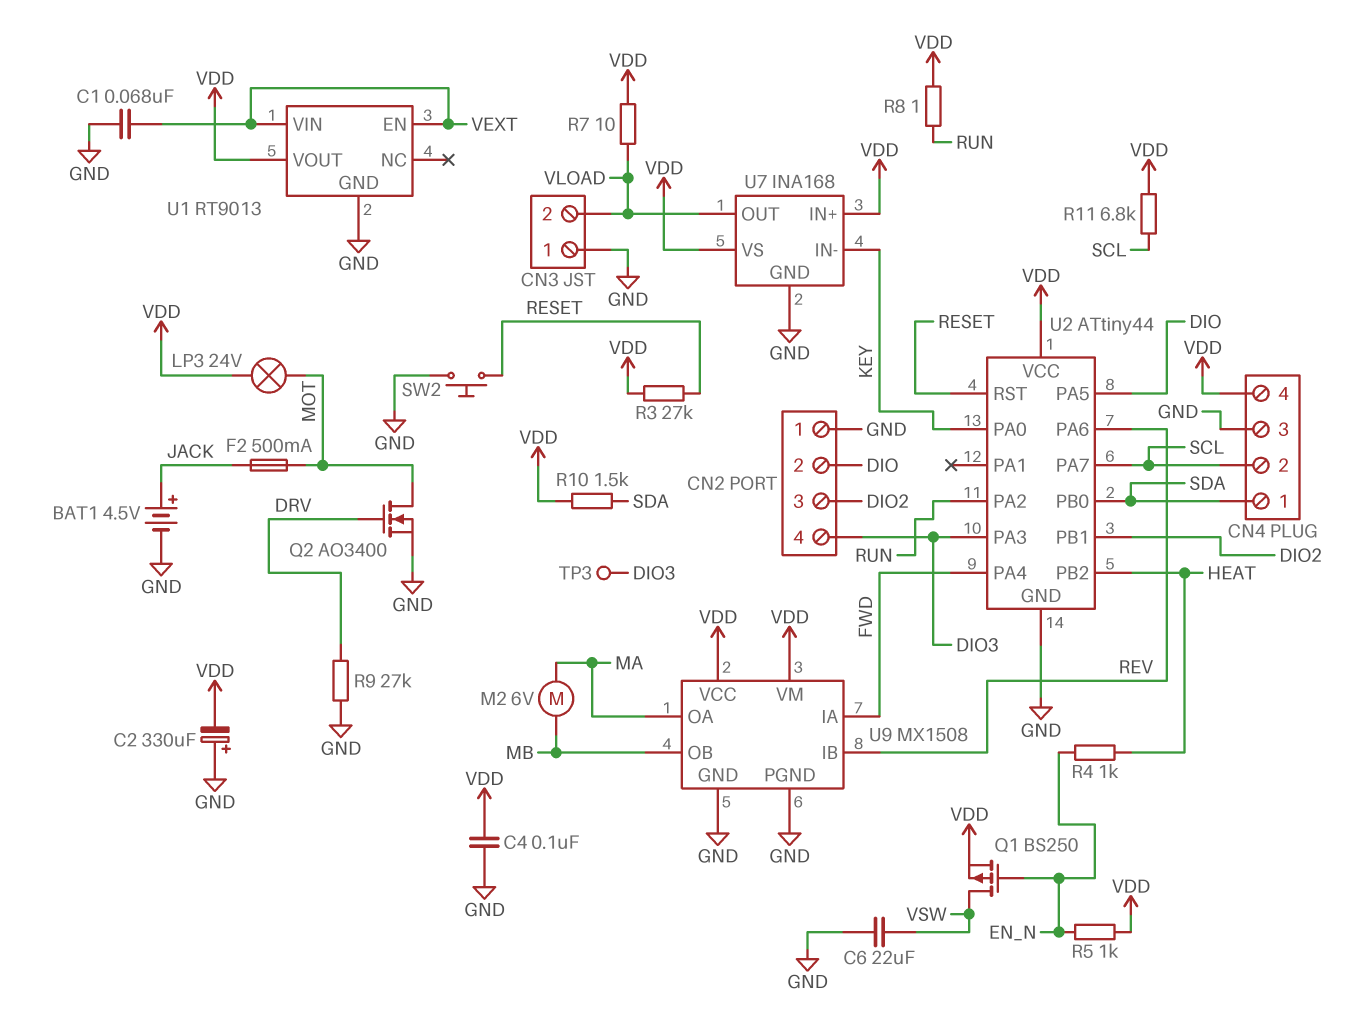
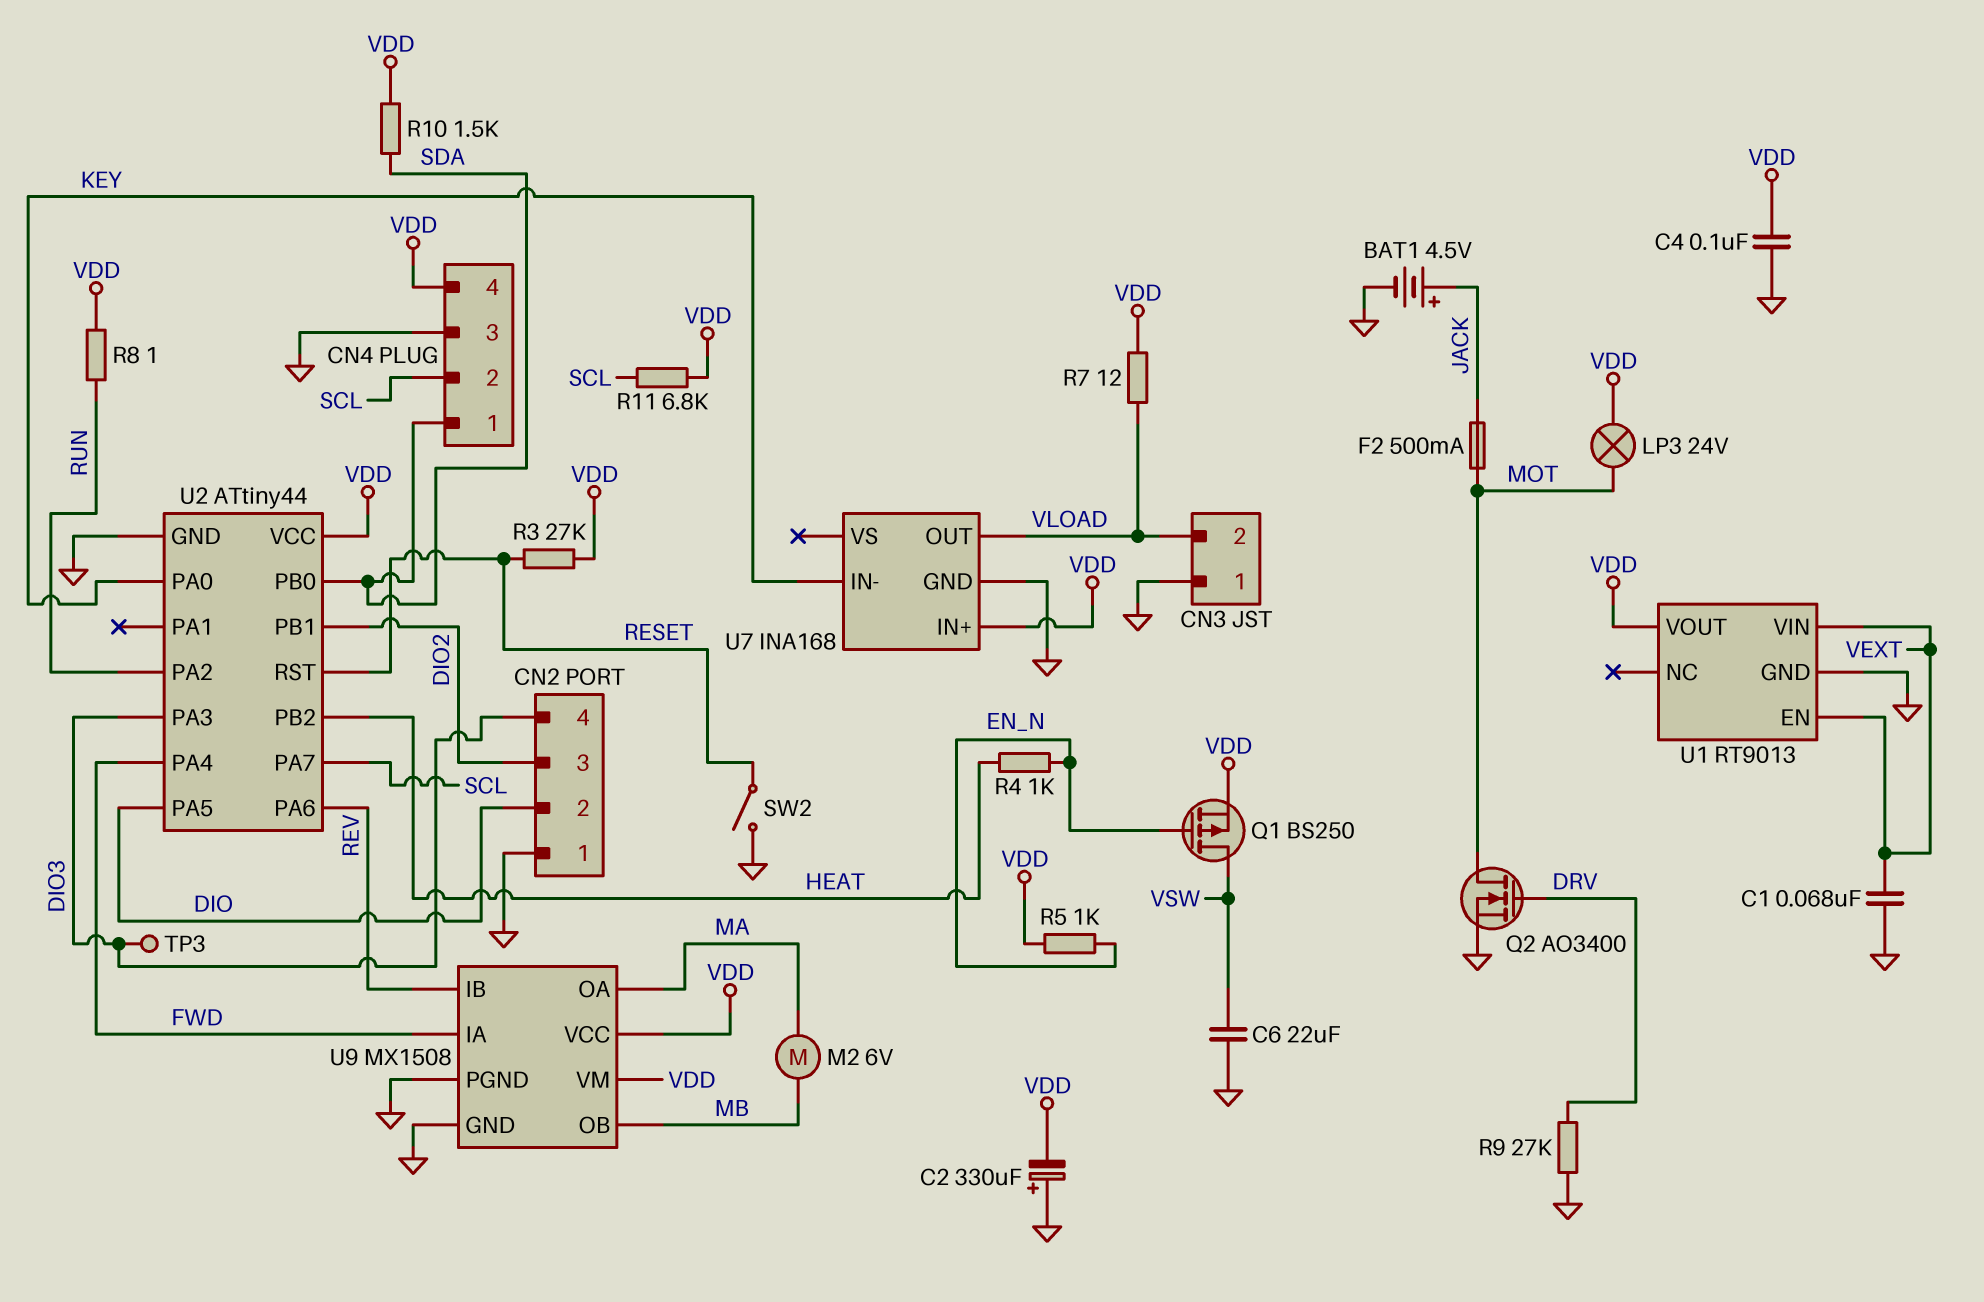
R7: 10 (VDD, VLOAD) -> 12 (VDD, VLOAD)
SW2: button (GND, RESET) -> switch (GND, RESET)
U7 pin VS: VDD -> none

